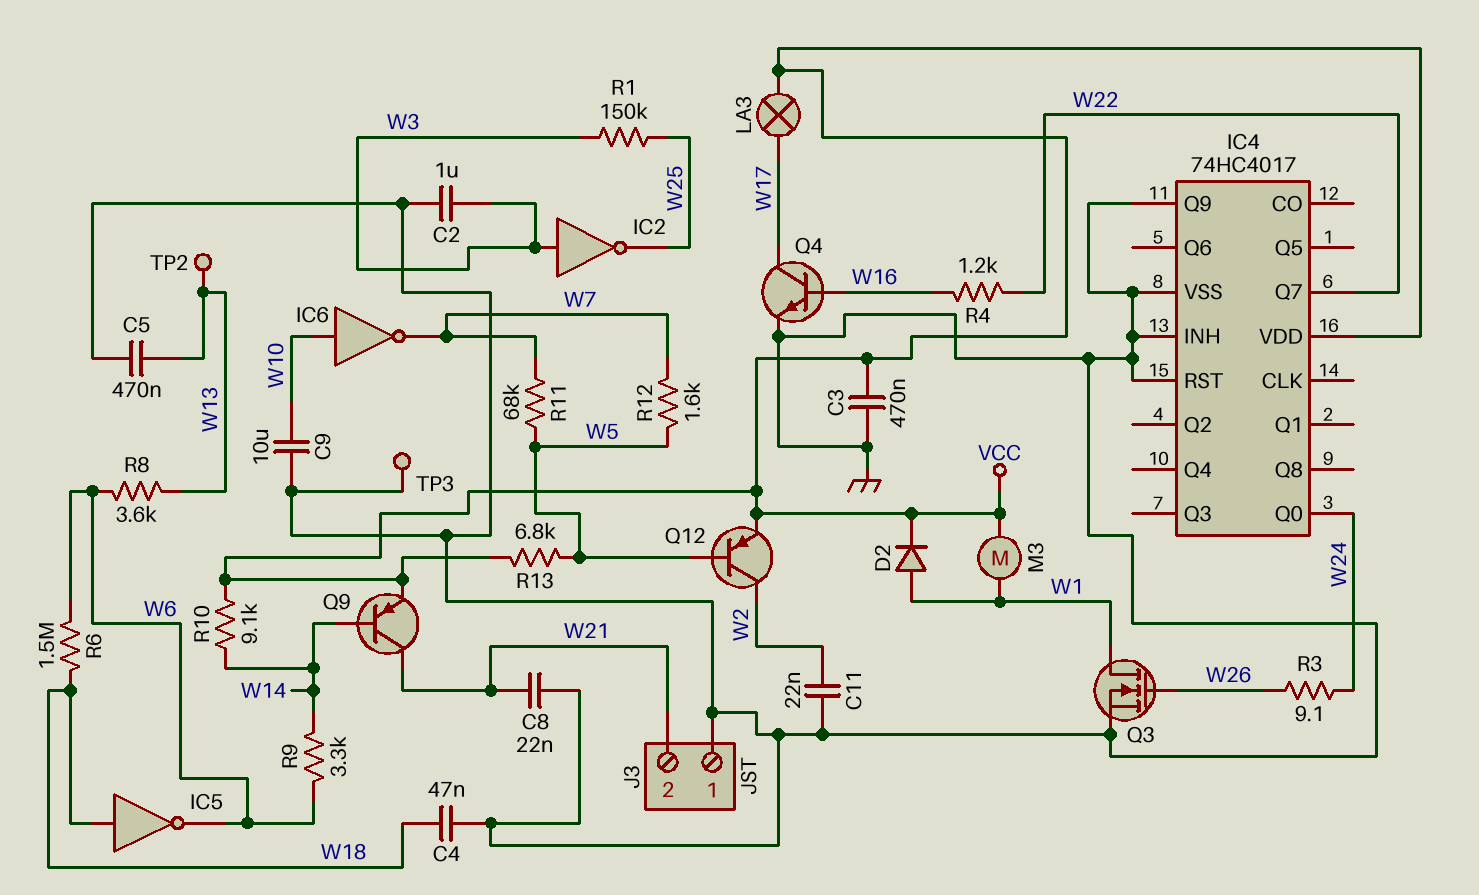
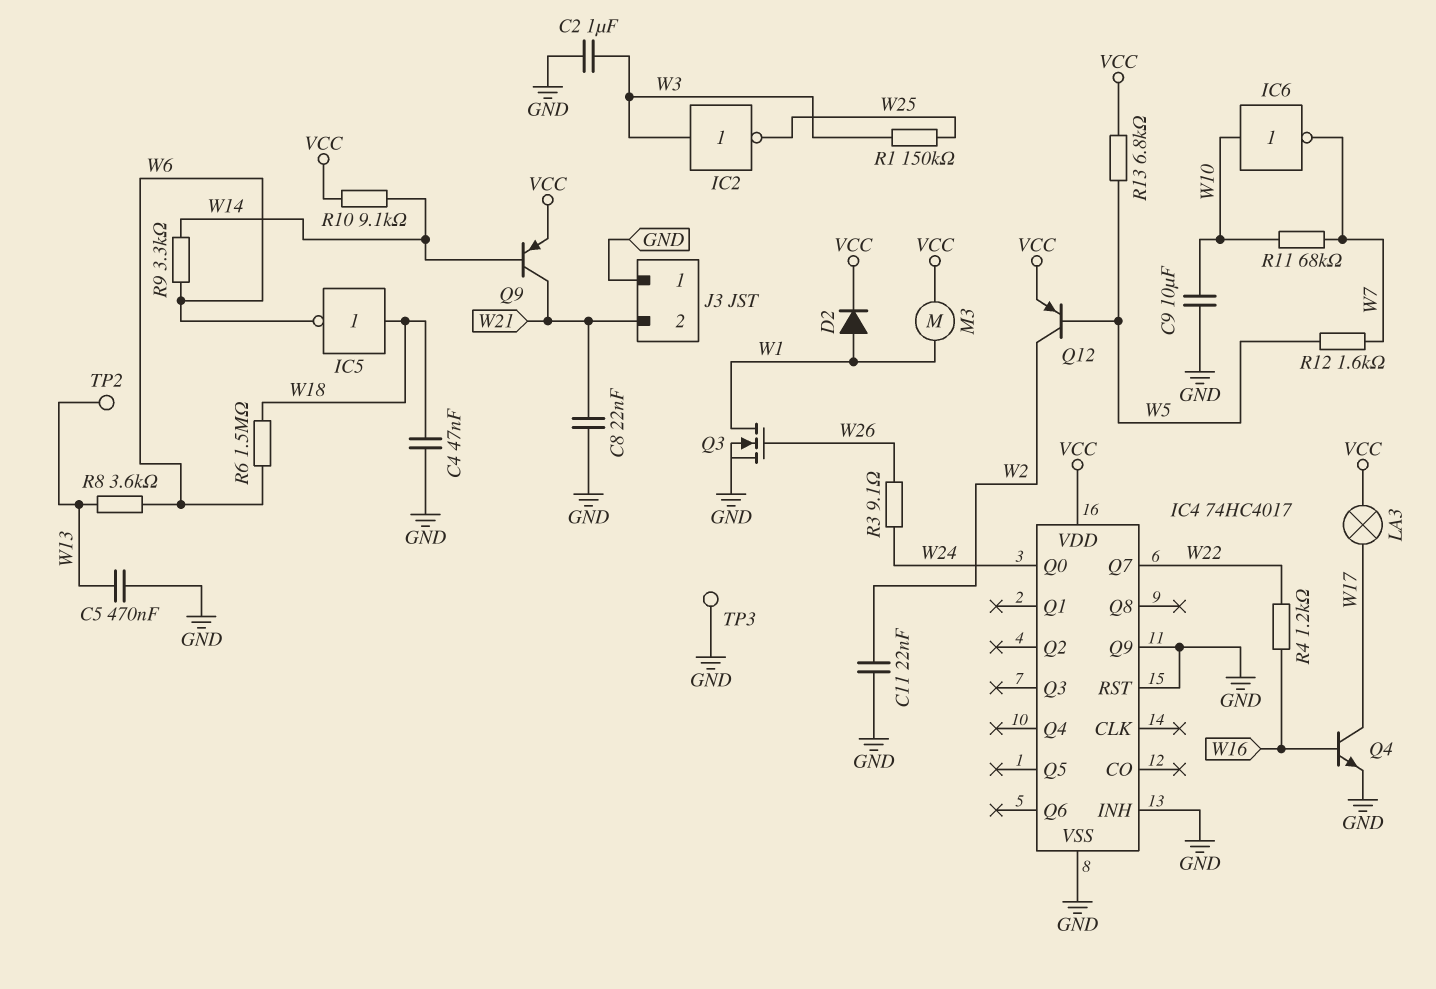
C3: 470nF (GND, VCC) -> none
R11: 68k (W5, W7) -> 68k (W7, W10)

